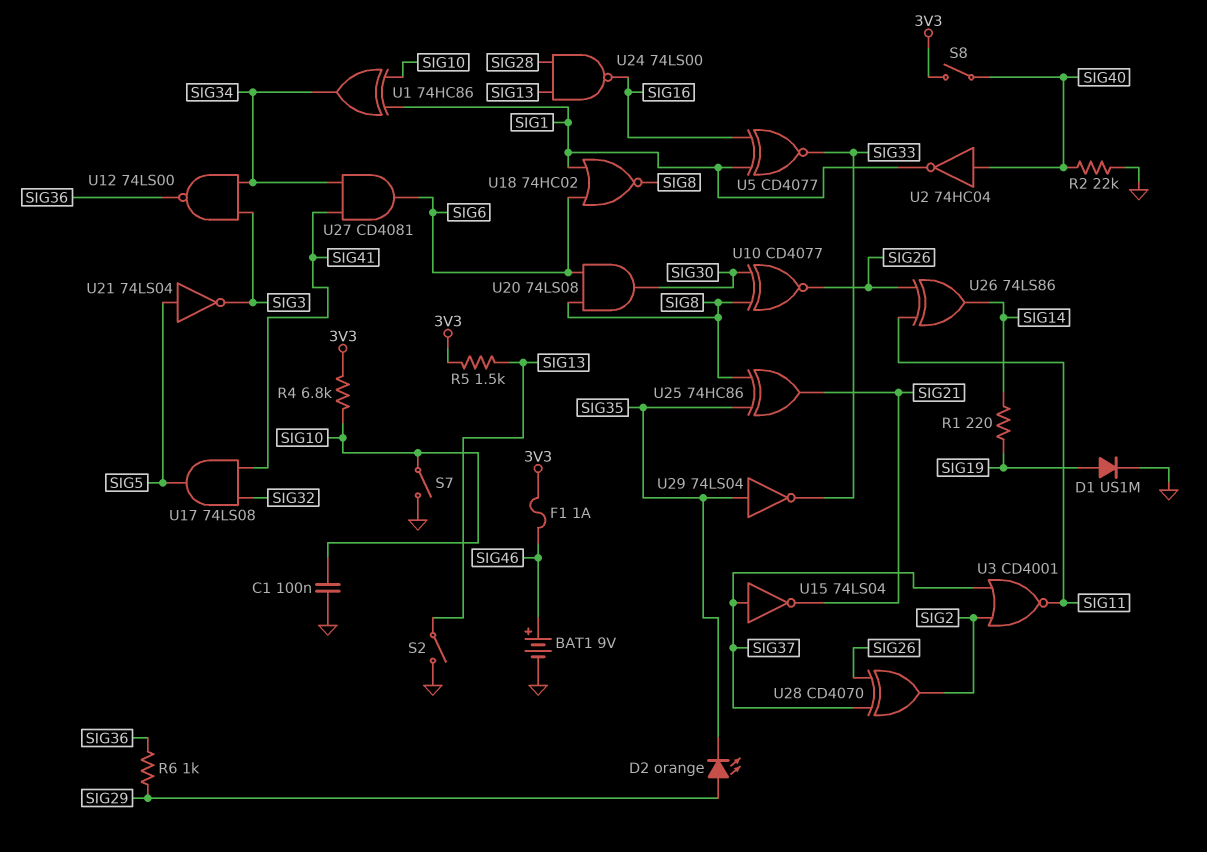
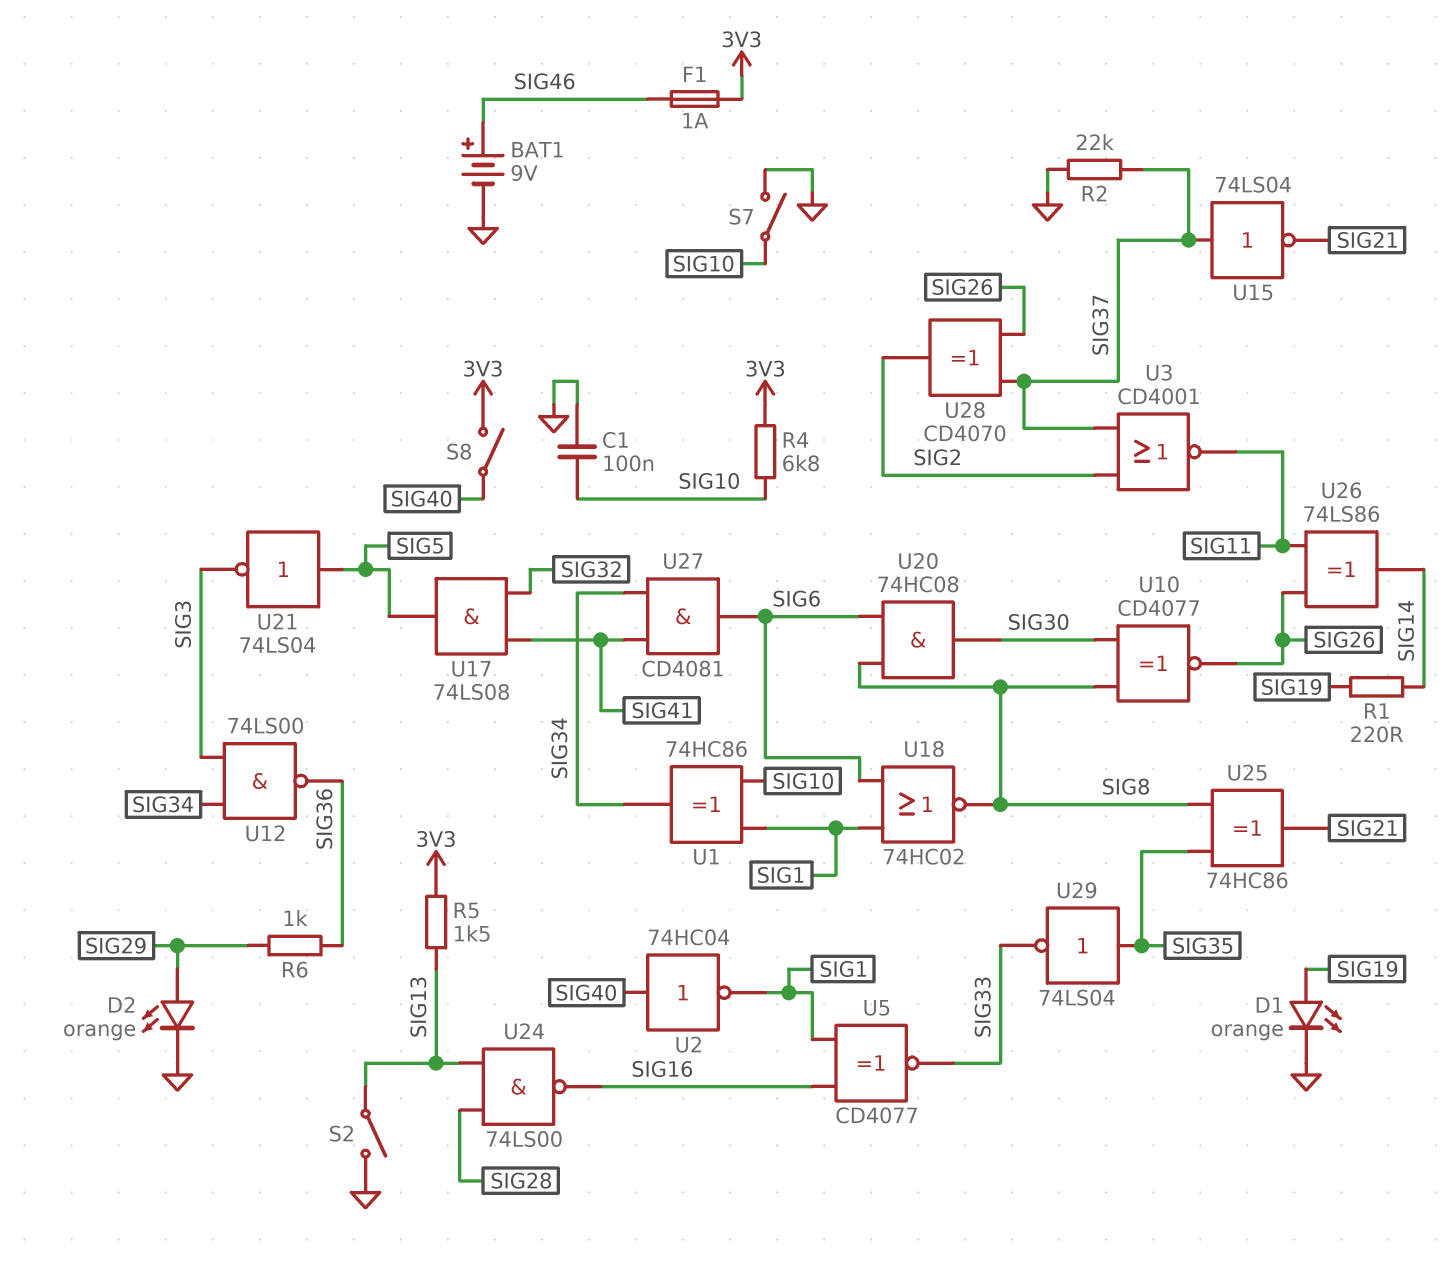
D1: diode US1M (A SIG19, K GND) -> LED orange (A SIG19, K GND)
D2: LED orange (A SIG29, K SIG35) -> LED orange (A SIG29, K GND)
R2: 22k (GND, SIG40) -> 22k (GND, SIG37)
U20: AND 74LS08 (in SIG6, in SIG8, out SIG30) -> AND 74HC08 (in SIG6, in SIG8, out SIG30)

